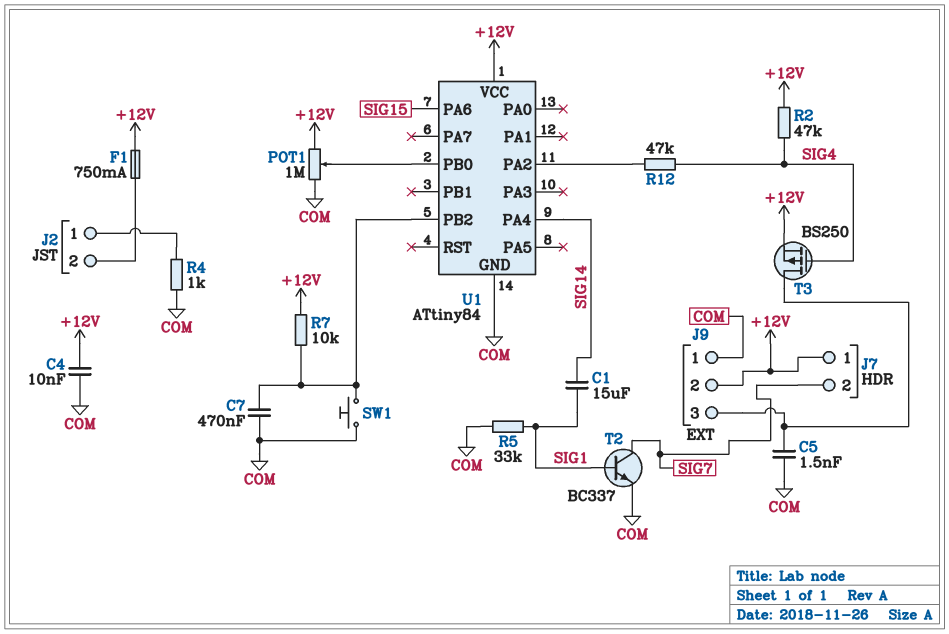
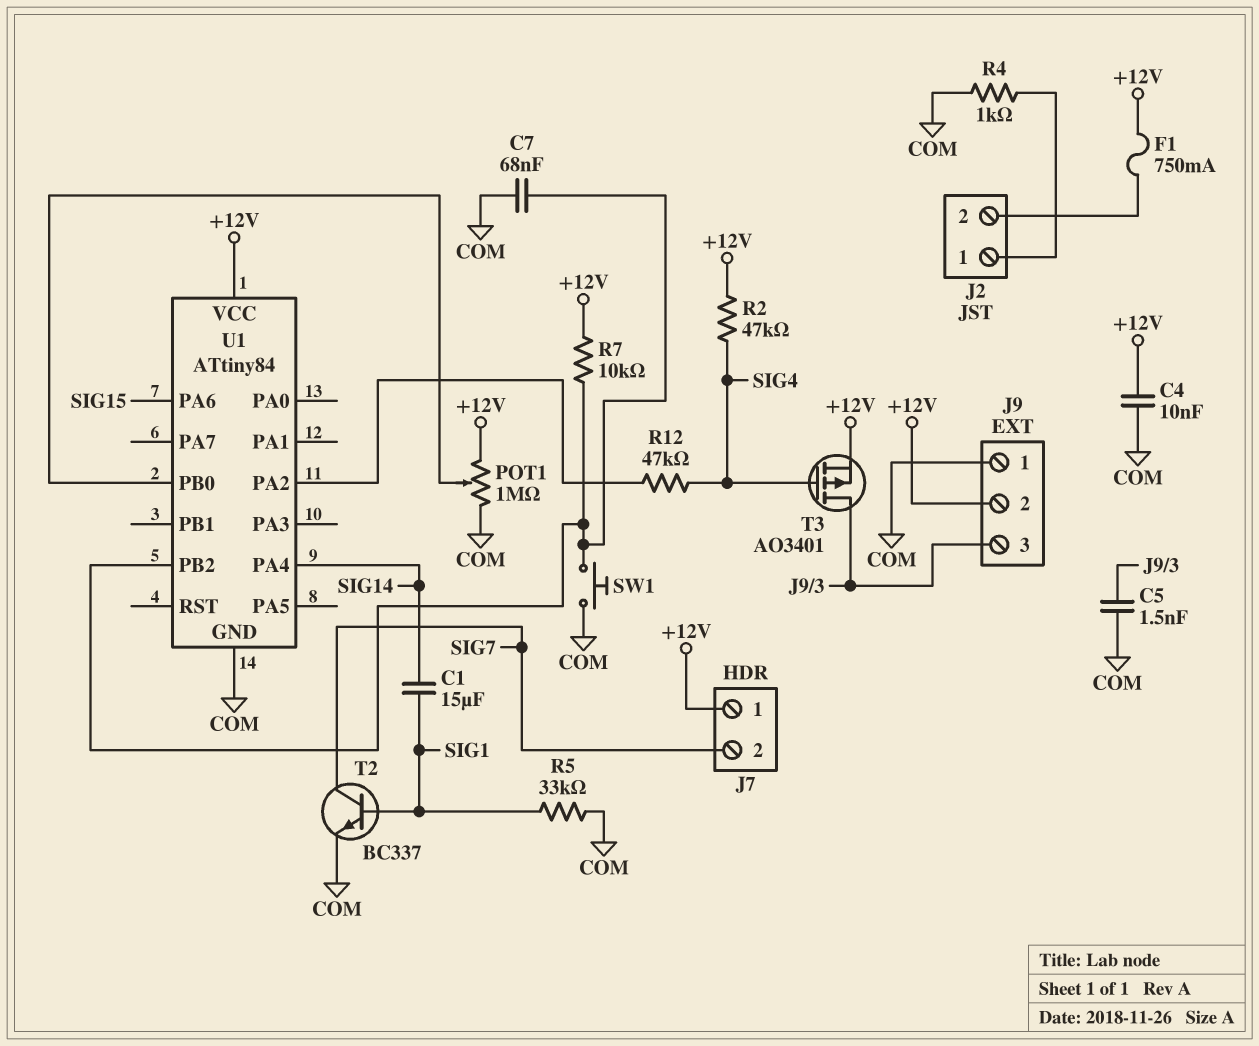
C7: 470nF (COM, U1/PB2) -> 68nF (COM, U1/PB2)
T3: PMOS BS250 (G SIG4, D J9/3, S +12V) -> PMOS AO3401 (G SIG4, D J9/3, S +12V)

